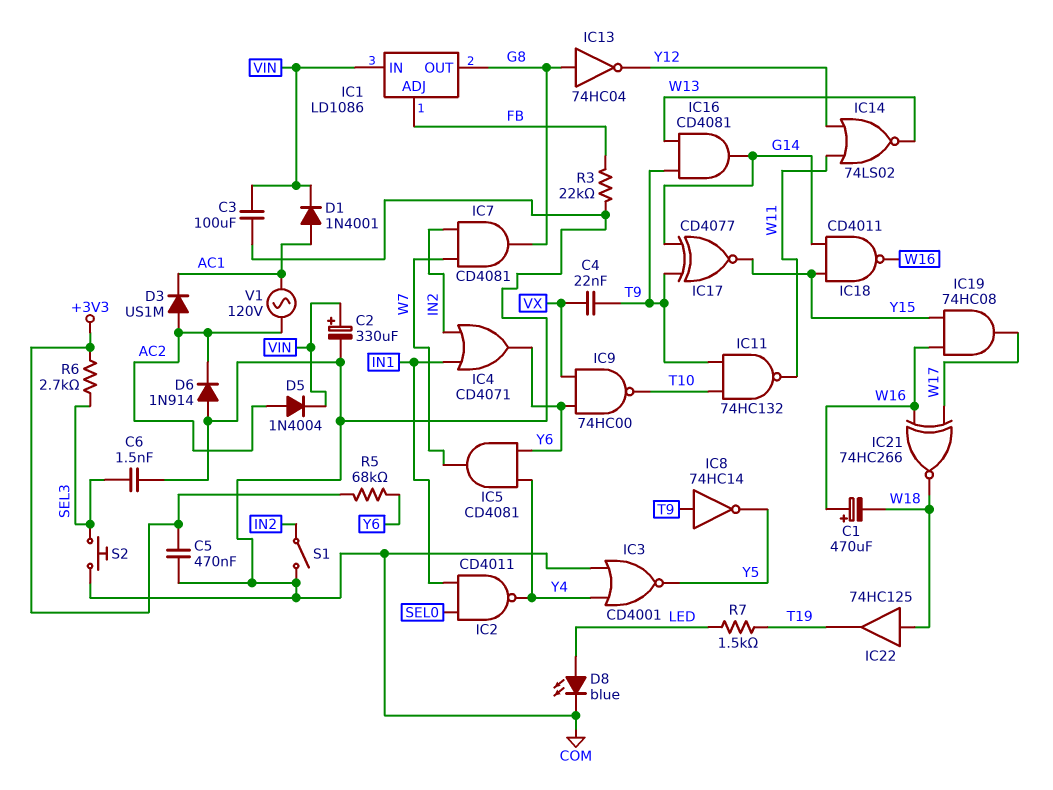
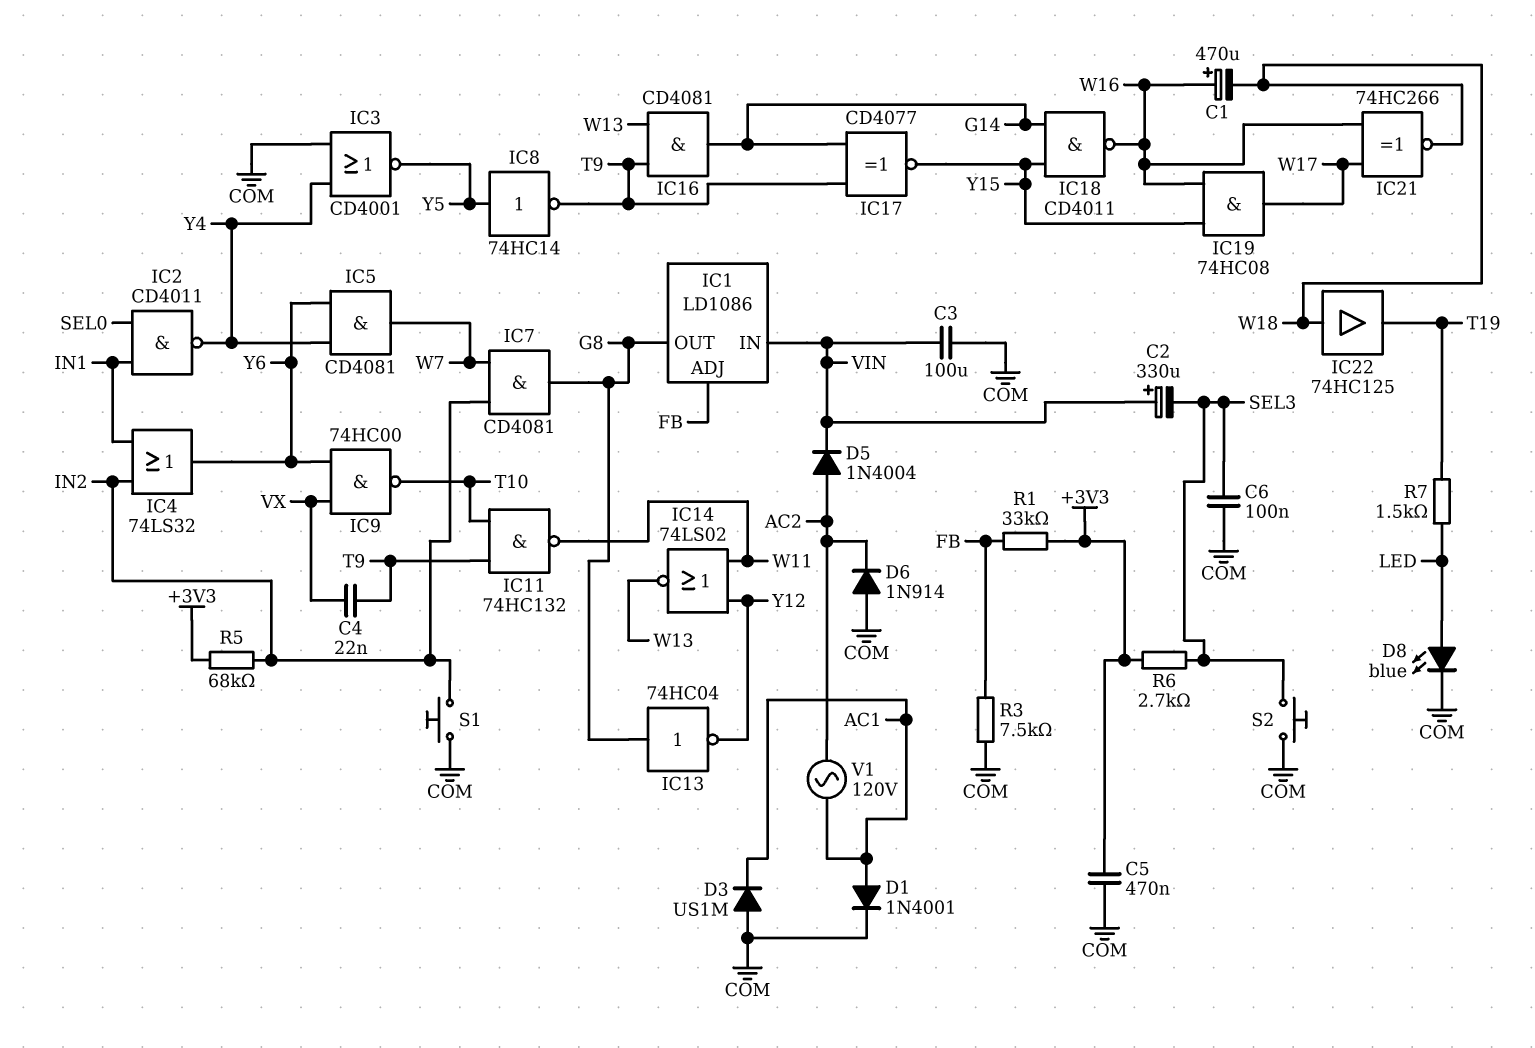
C2: 330uF (plus VIN, minus COM) -> 330uF (plus VIN, minus SEL3)
C6: 1.5nF (COM, SEL3) -> 100nF (COM, SEL3)
D1: diode 1N4001 (A AC1, K VIN) -> diode 1N4001 (A AC1, K COM)
D3: diode US1M (A AC2, K AC1) -> diode US1M (A COM, K AC1)
IC4: OR CD4071 (in IN1, in IN2, out Y6) -> OR 74LS32 (in IN1, in IN2, out Y6)
IC8: NOT 74HC14 (in T9, out Y5) -> NOT 74HC14 (in Y5, out T9)
R1: none -> 33k (+3V3, FB)
R3: 22k (COM, FB) -> 7.5k (COM, FB)
R5: 68k (+3V3, Y6) -> 68k (+3V3, IN2)
S1: switch (COM, IN2) -> button (COM, IN2)

